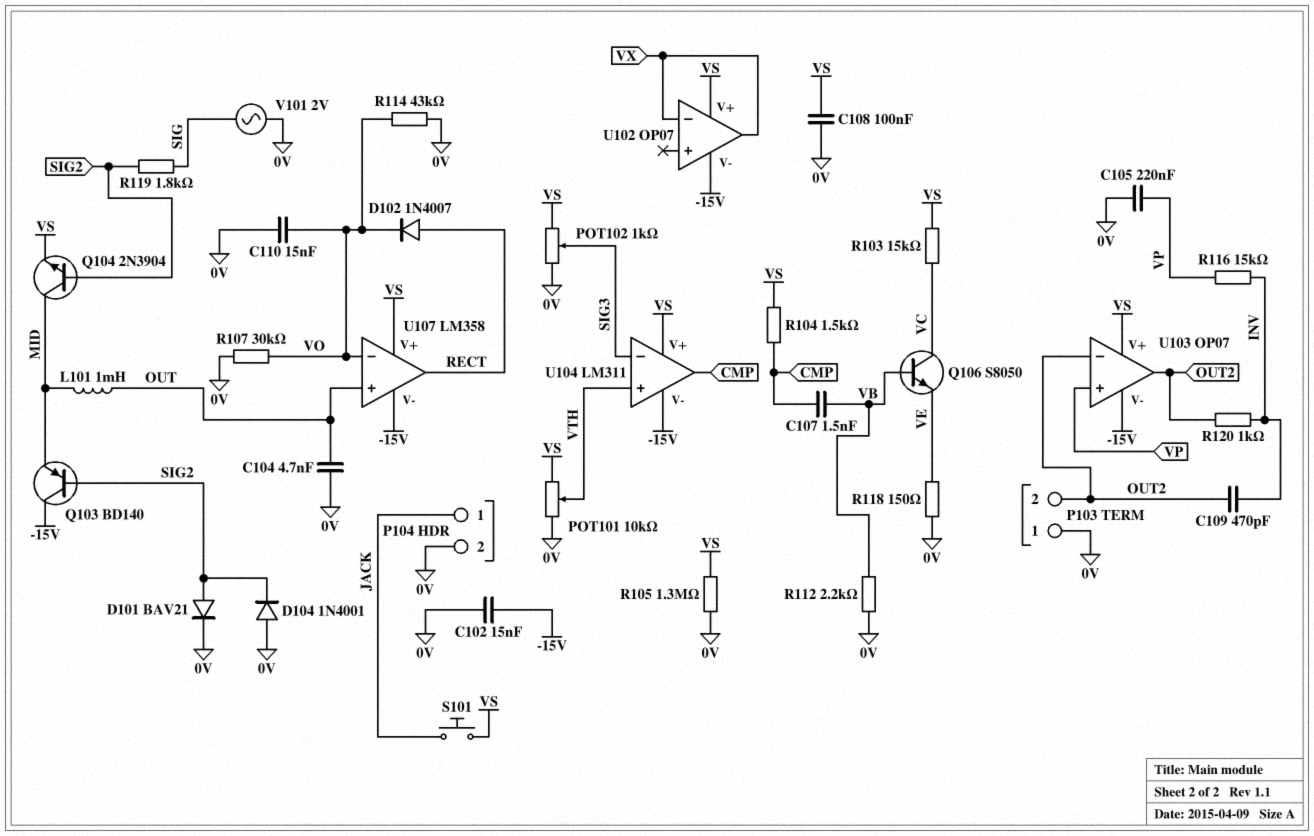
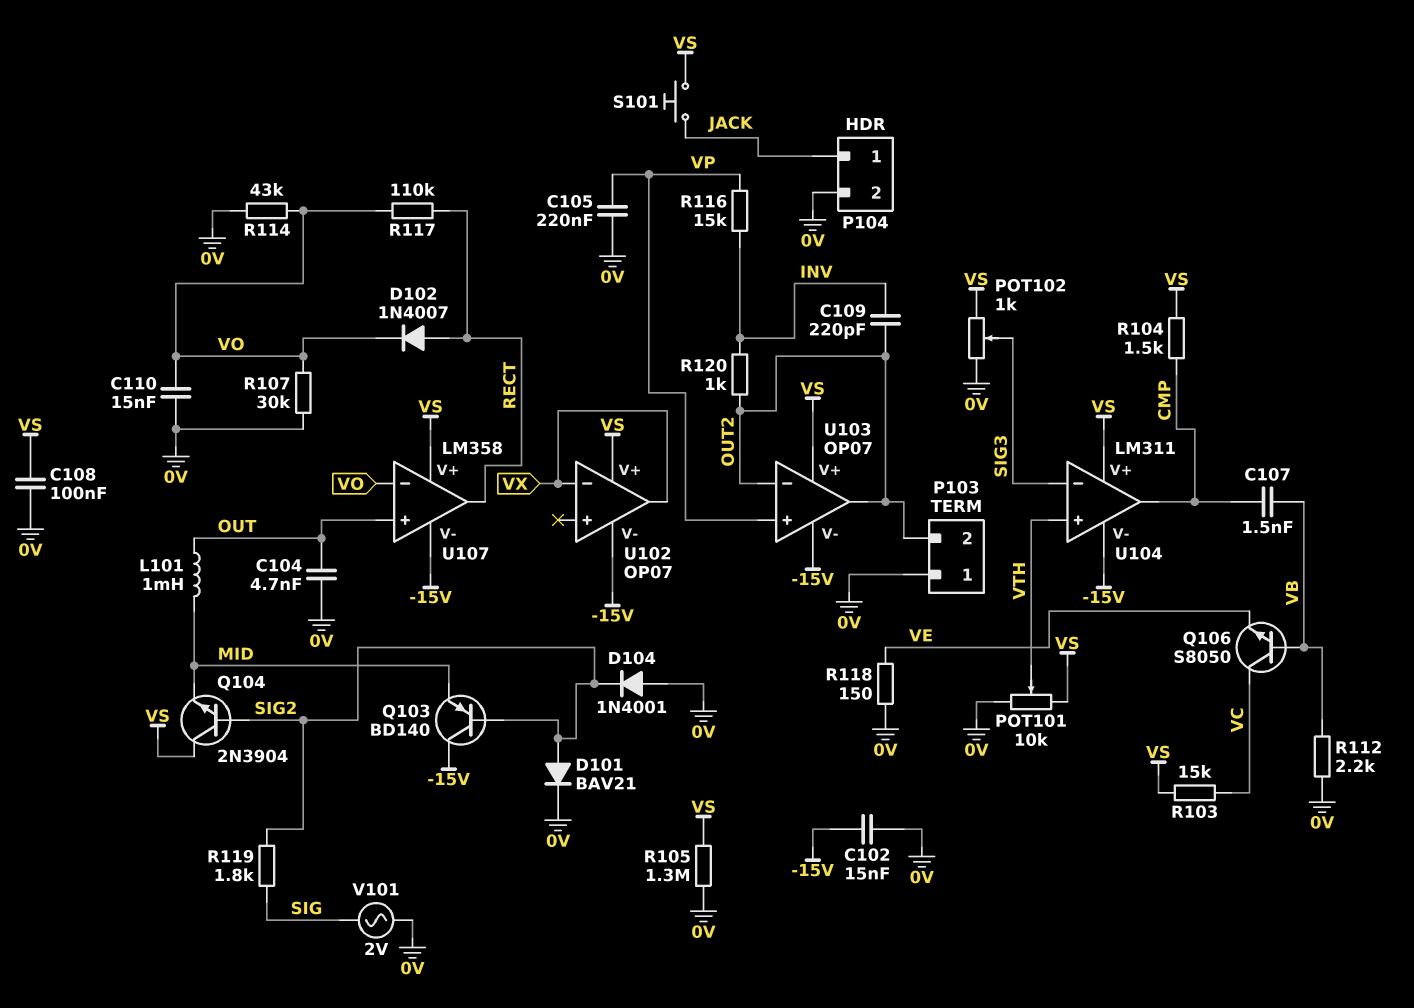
C109: 470pF (INV, OUT2) -> 220pF (INV, OUT2)
Q104: NPN 2N3904 (B SIG2, C MID, E VS) -> NPN 2N3904 (B SIG2, C VS, E MID)
R117: none -> 110k (RECT, VO)

